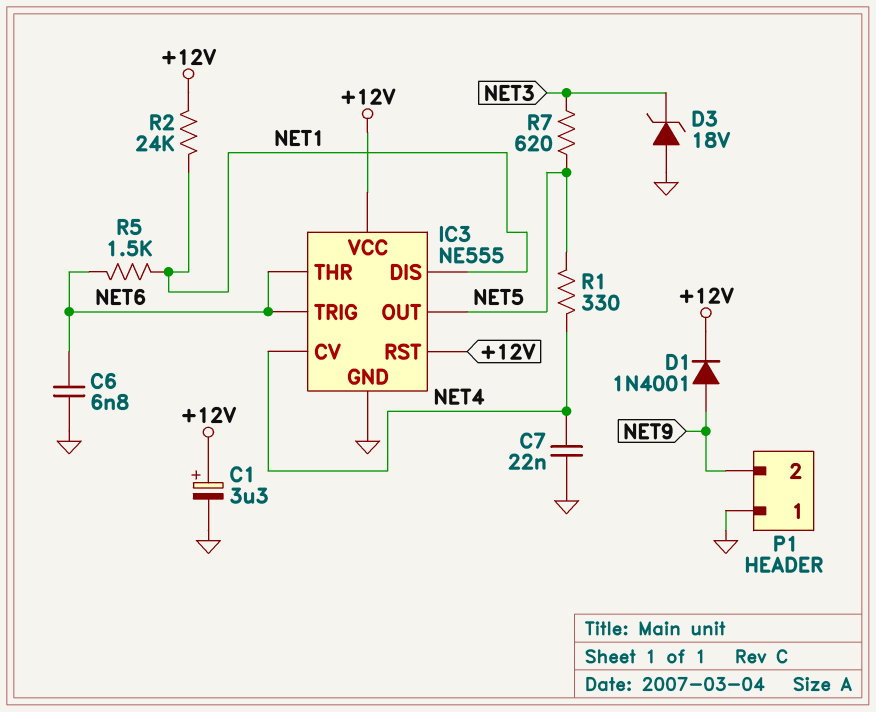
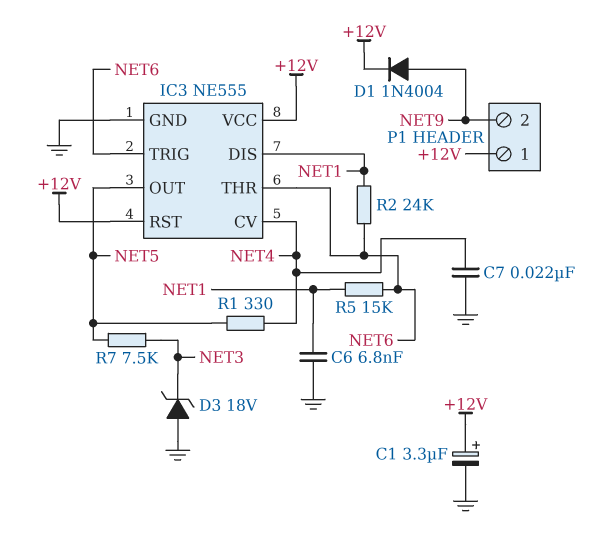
C6: 6.8nF (GND, NET6) -> 6.8nF (GND, NET1)
D1: diode 1N4001 (A NET9, K +12V) -> diode 1N4004 (A NET9, K +12V)
P1 pin 1: GND -> +12V
R2: 24k (+12V, NET1) -> 24k (NET1, NET6)
R5: 1.5k (NET1, NET6) -> 15k (NET1, NET6)
R7: 620 (NET3, NET5) -> 7.5k (NET3, NET5)

